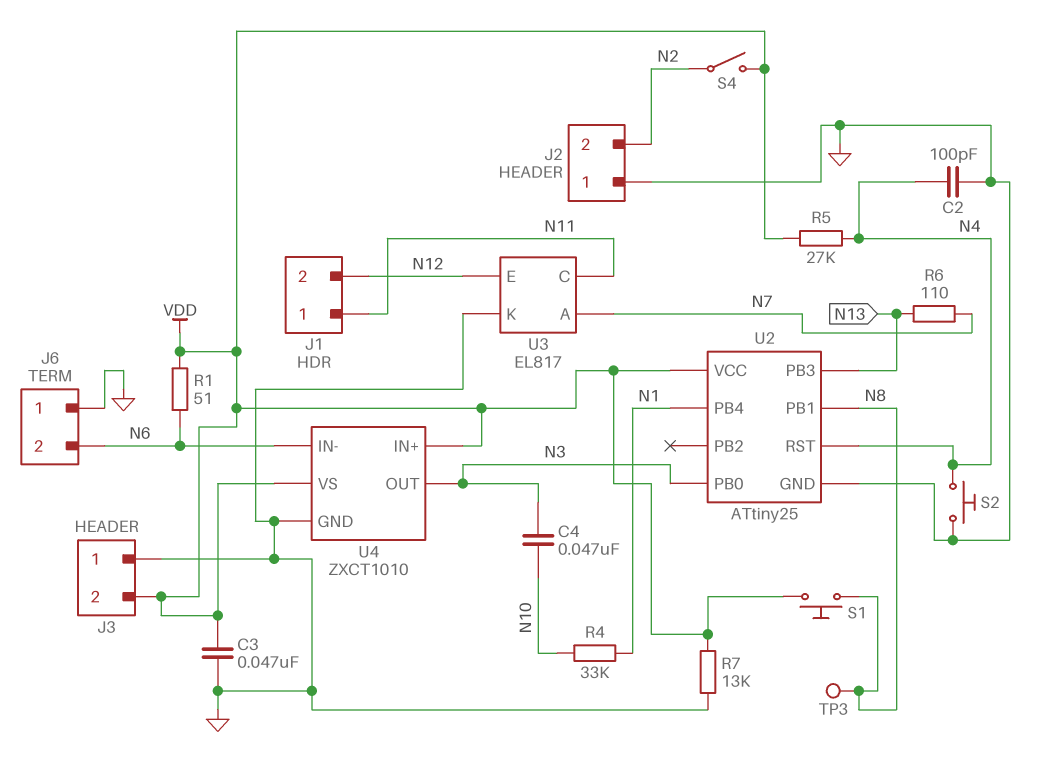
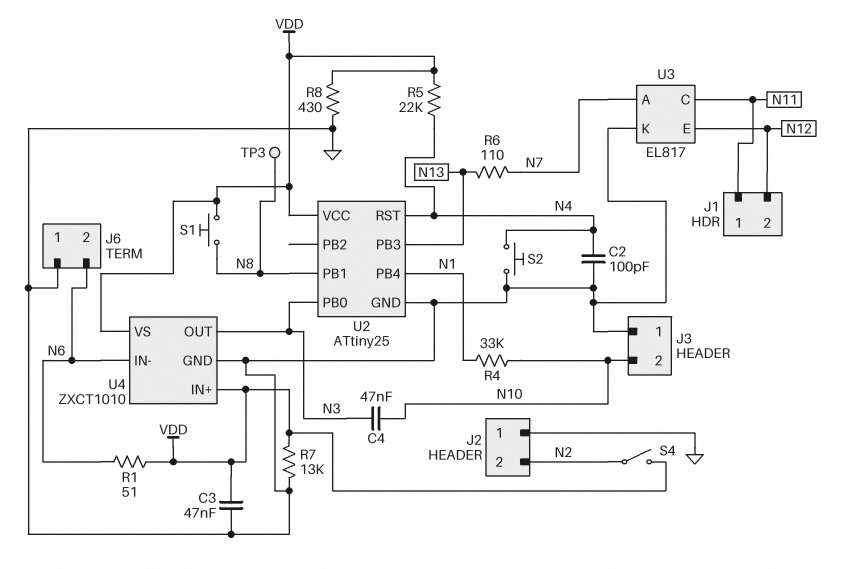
J3 pin 2: VDD -> N10
R5: 27k (N4, VDD) -> 22k (N4, VDD)
R8: none -> 430 (GND, VDD)

